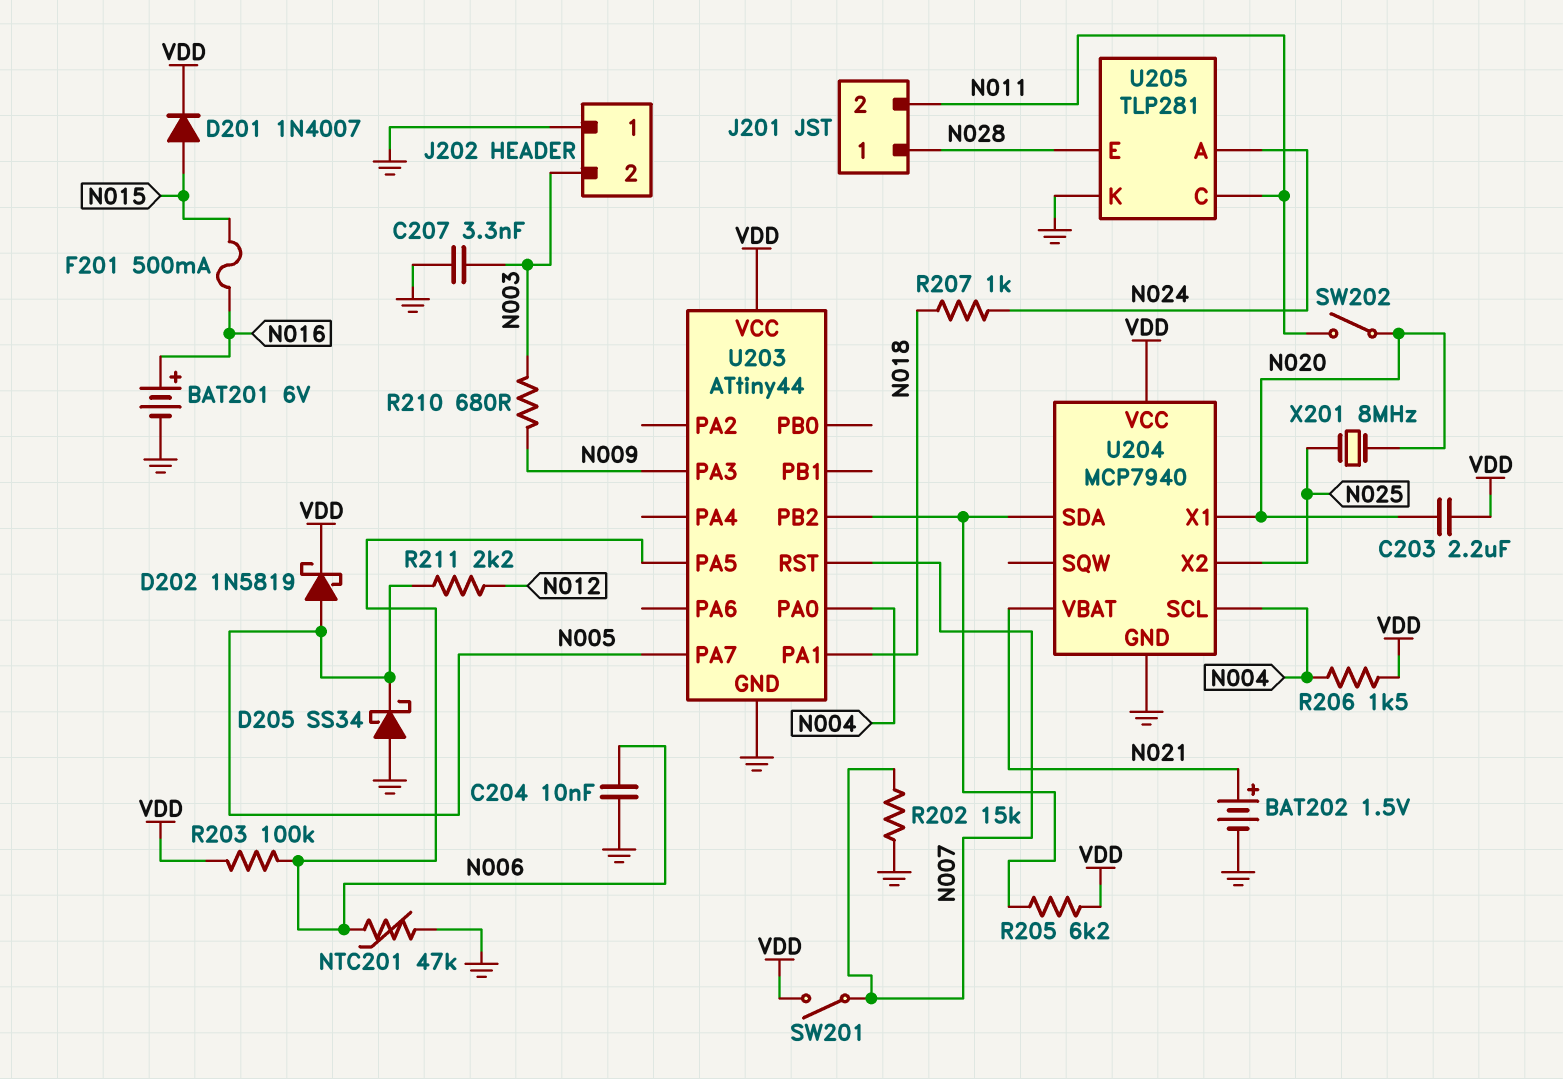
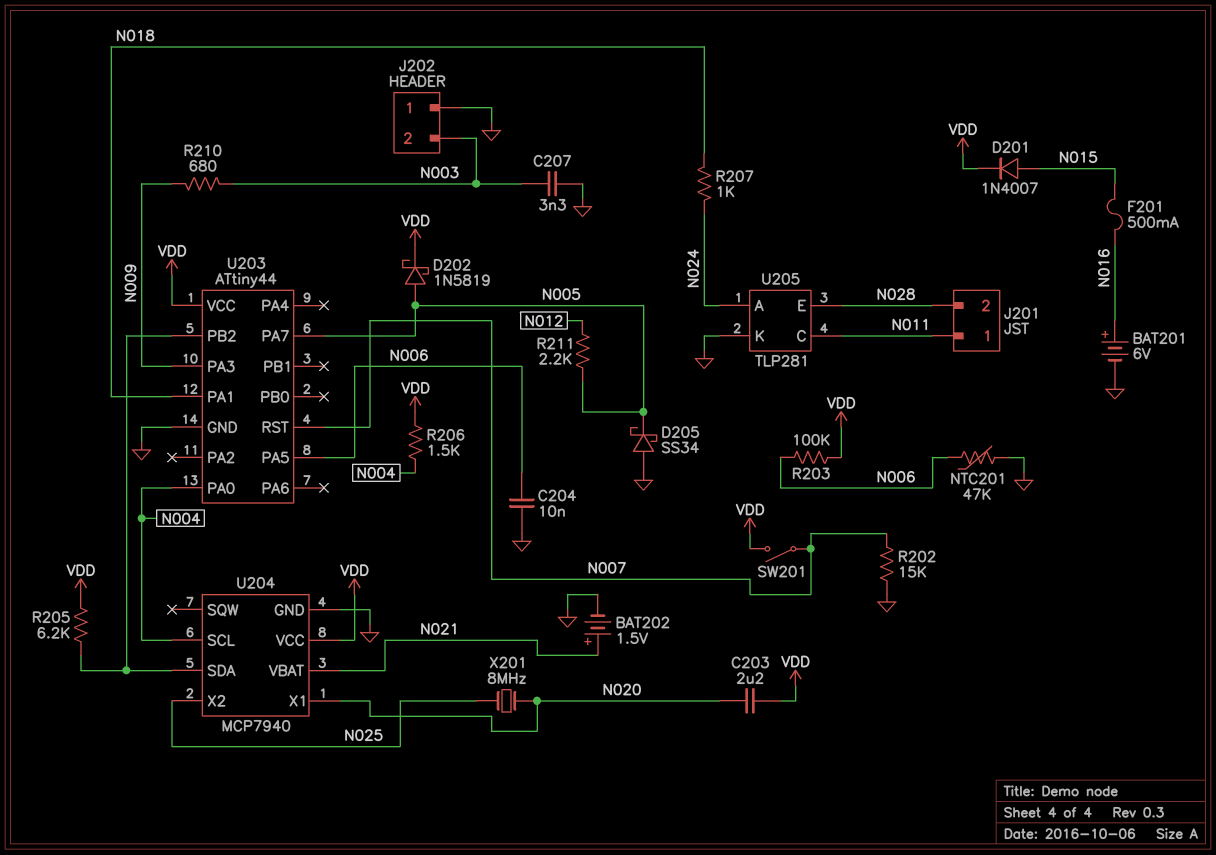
J201 pin 1: N028 -> N011
J201 pin 2: N011 -> N028
SW202: switch (N011, N020) -> none

